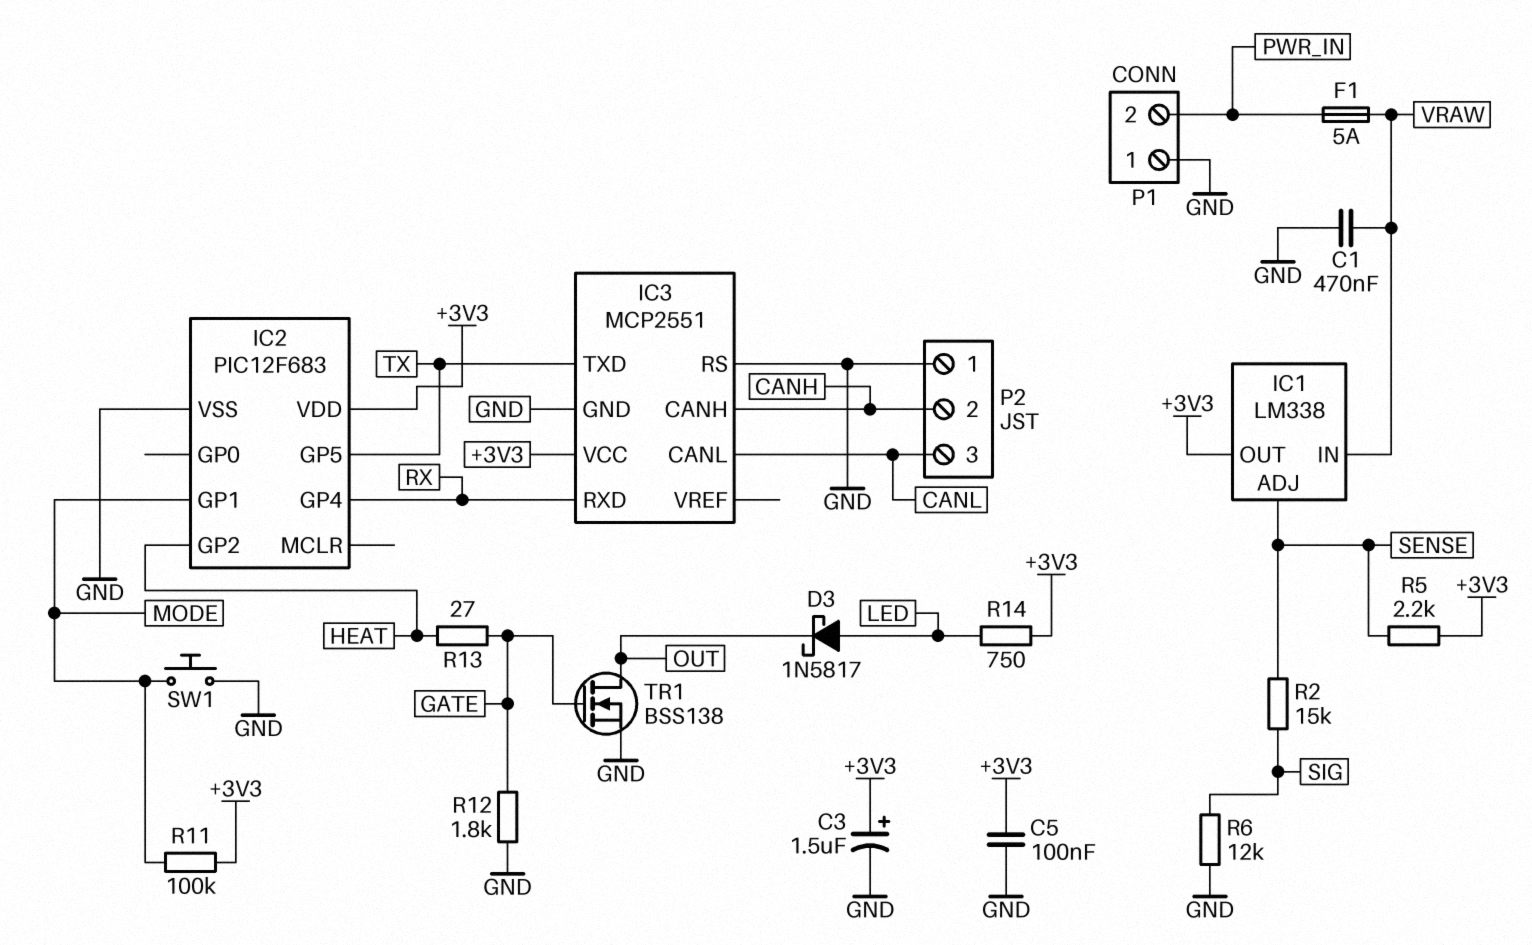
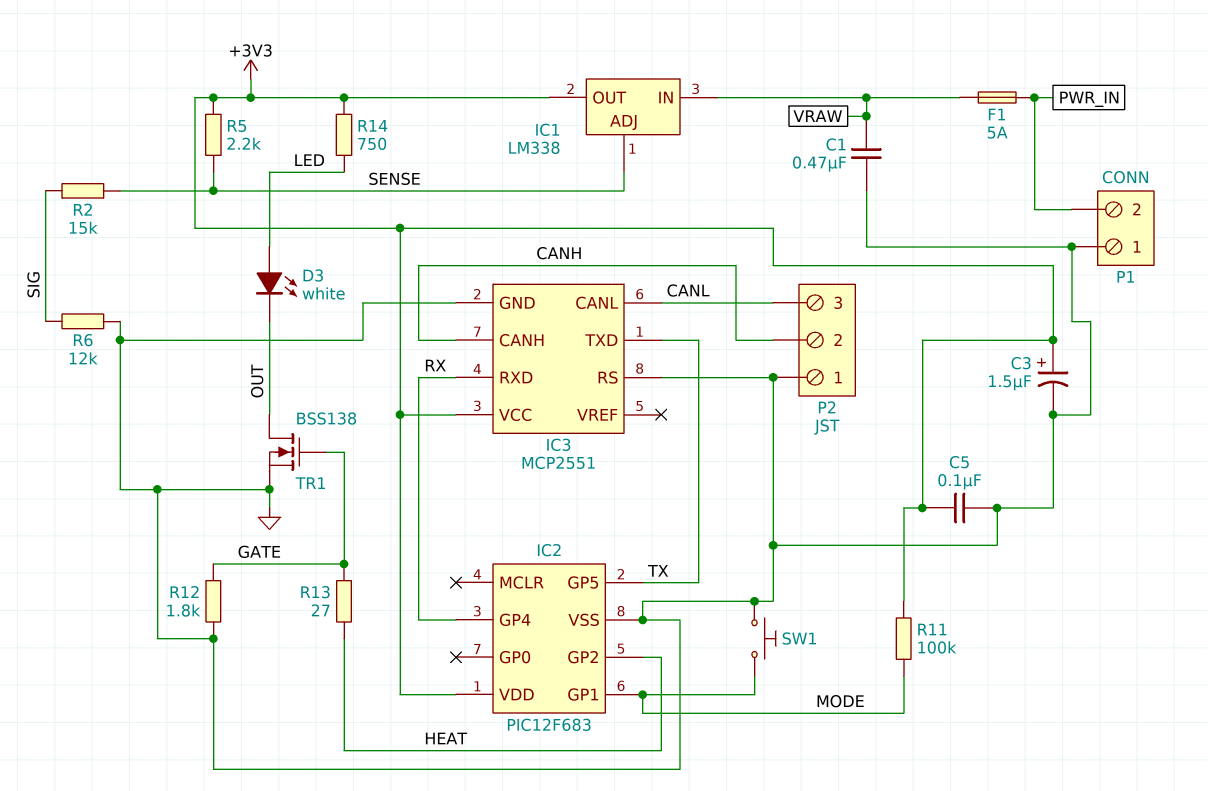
D3: schottky 1N5817 (A LED, K OUT) -> LED white (A LED, K OUT)

